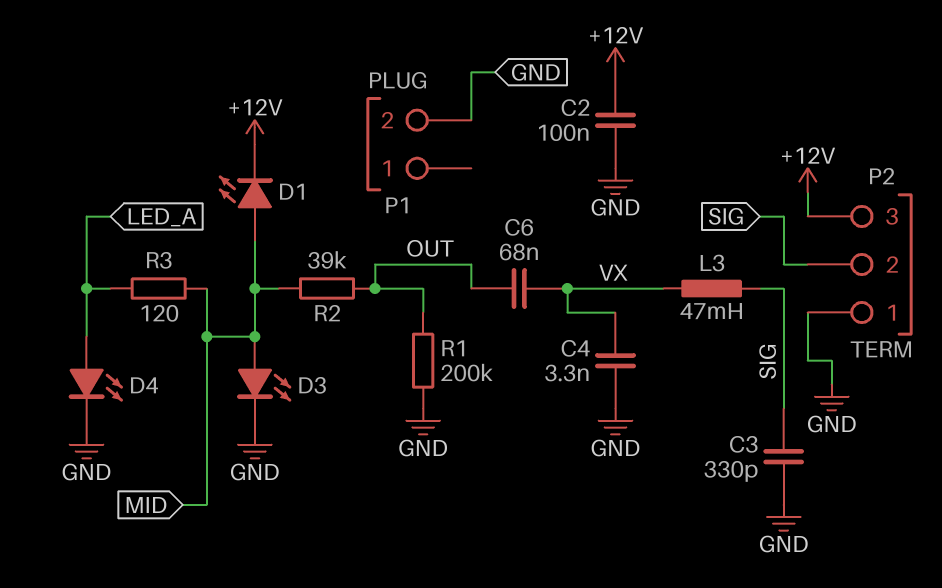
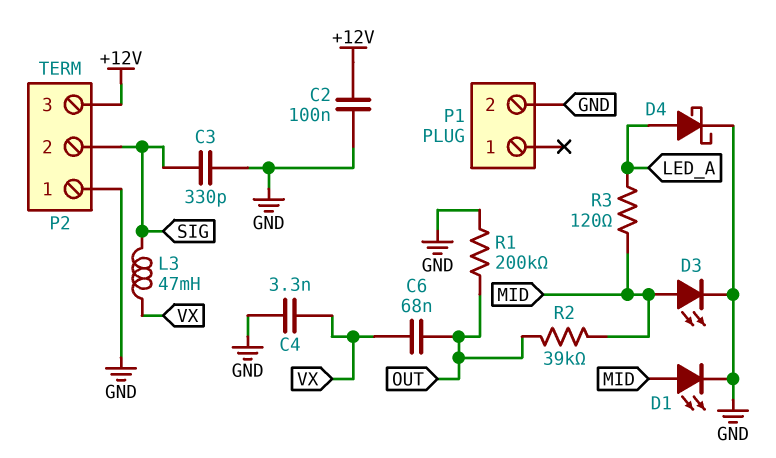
D1: LED (A MID, K +12V) -> LED (A MID, K GND)
D4: LED (A LED_A, K GND) -> schottky (A LED_A, K GND)

